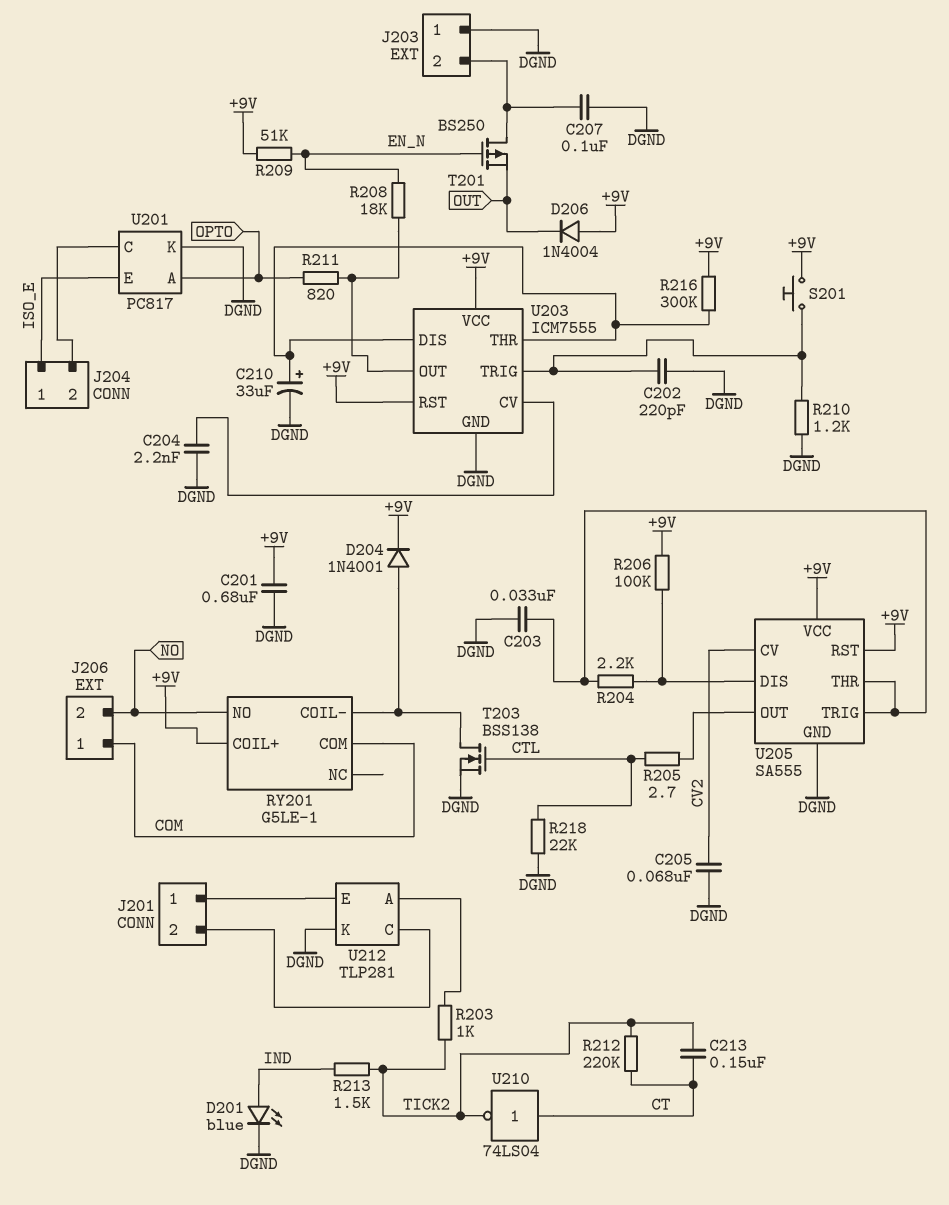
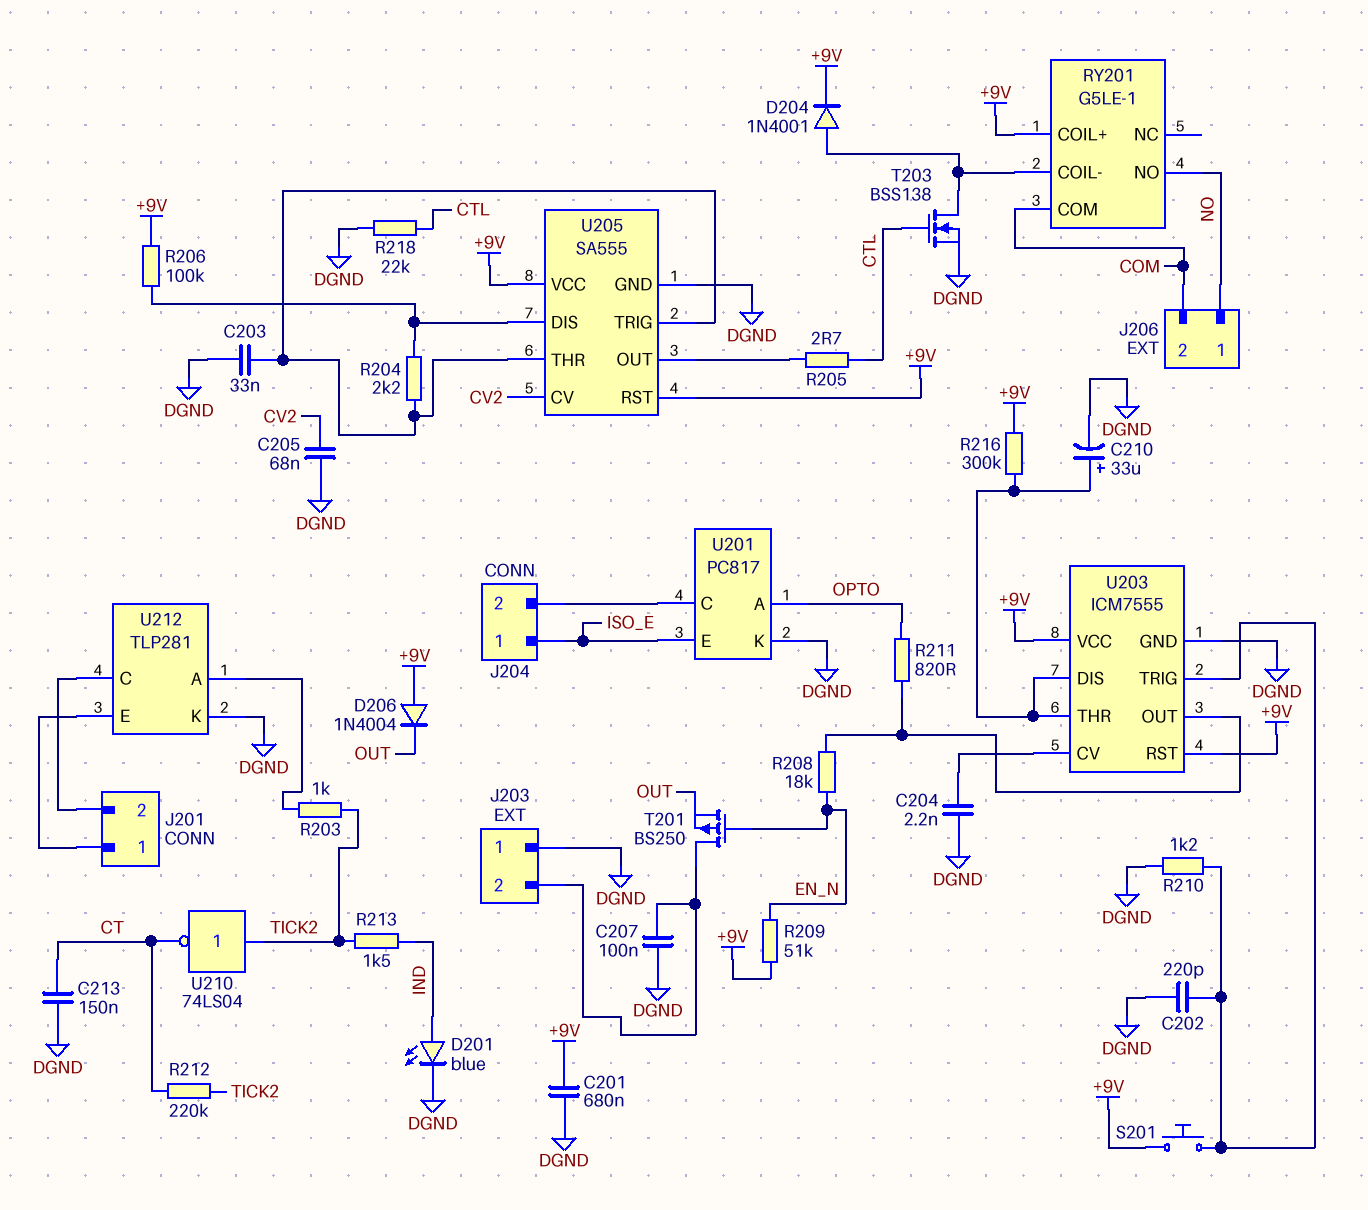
C213: 150nF (CT, TICK2) -> 150nF (CT, DGND)
J206 pin 1: COM -> NO
J206 pin 2: NO -> COM
U210: NOT 74LS04 (in CT, out TICK2) -> NOT 74LS04 (in TICK2, out CT)

